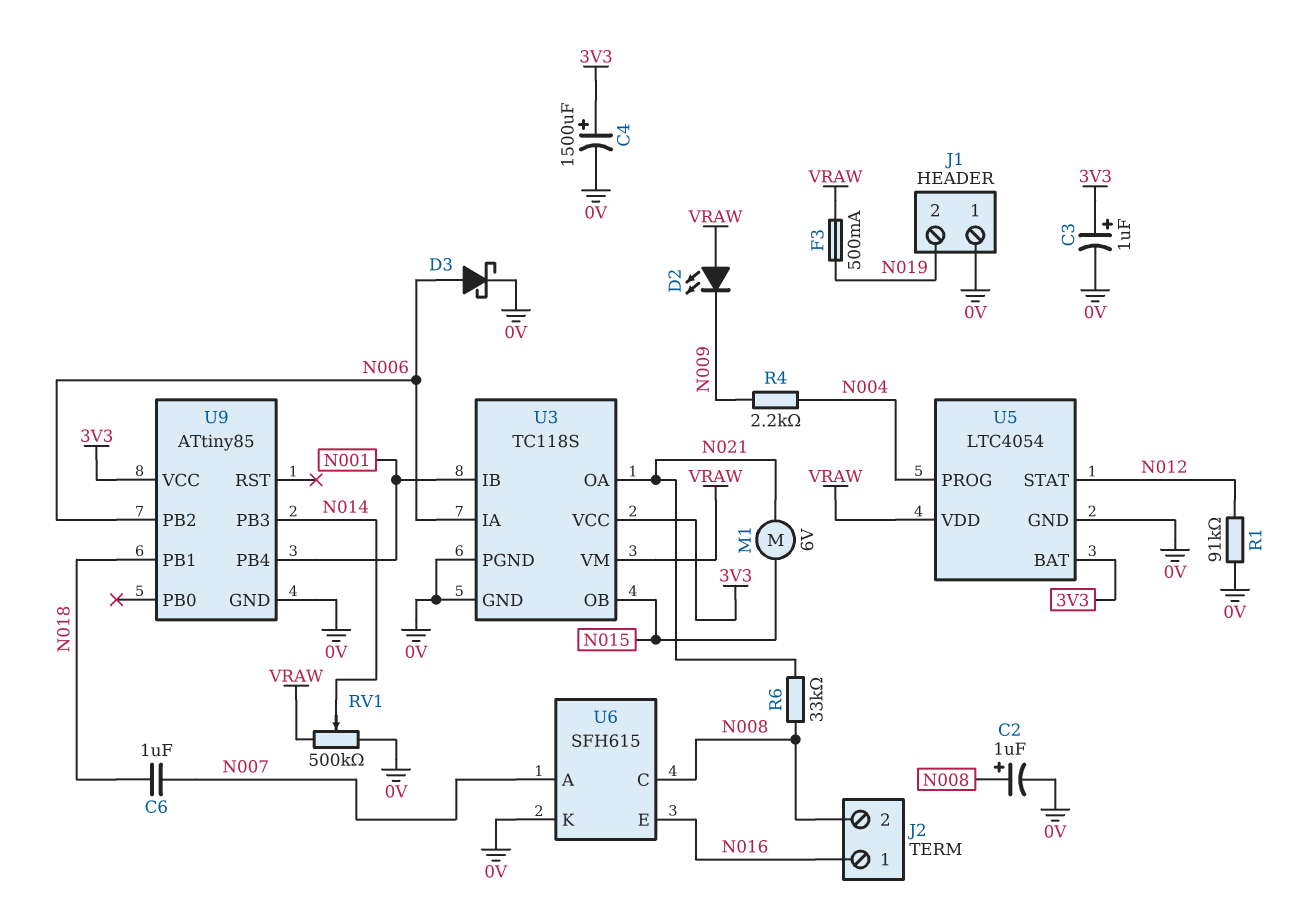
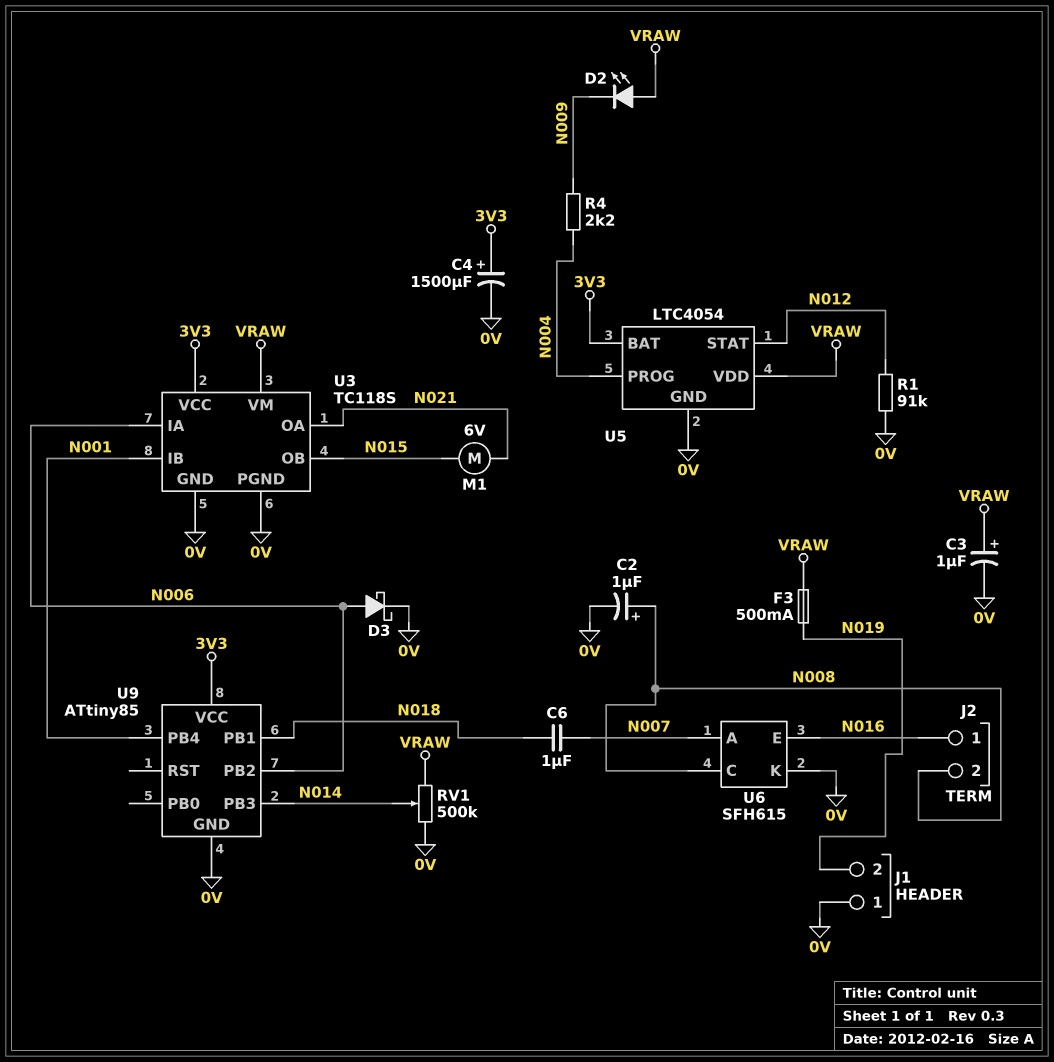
C3: 1uF (plus 3V3, minus 0V) -> 1uF (plus VRAW, minus 0V)
R6: 33k (N008, N021) -> none

